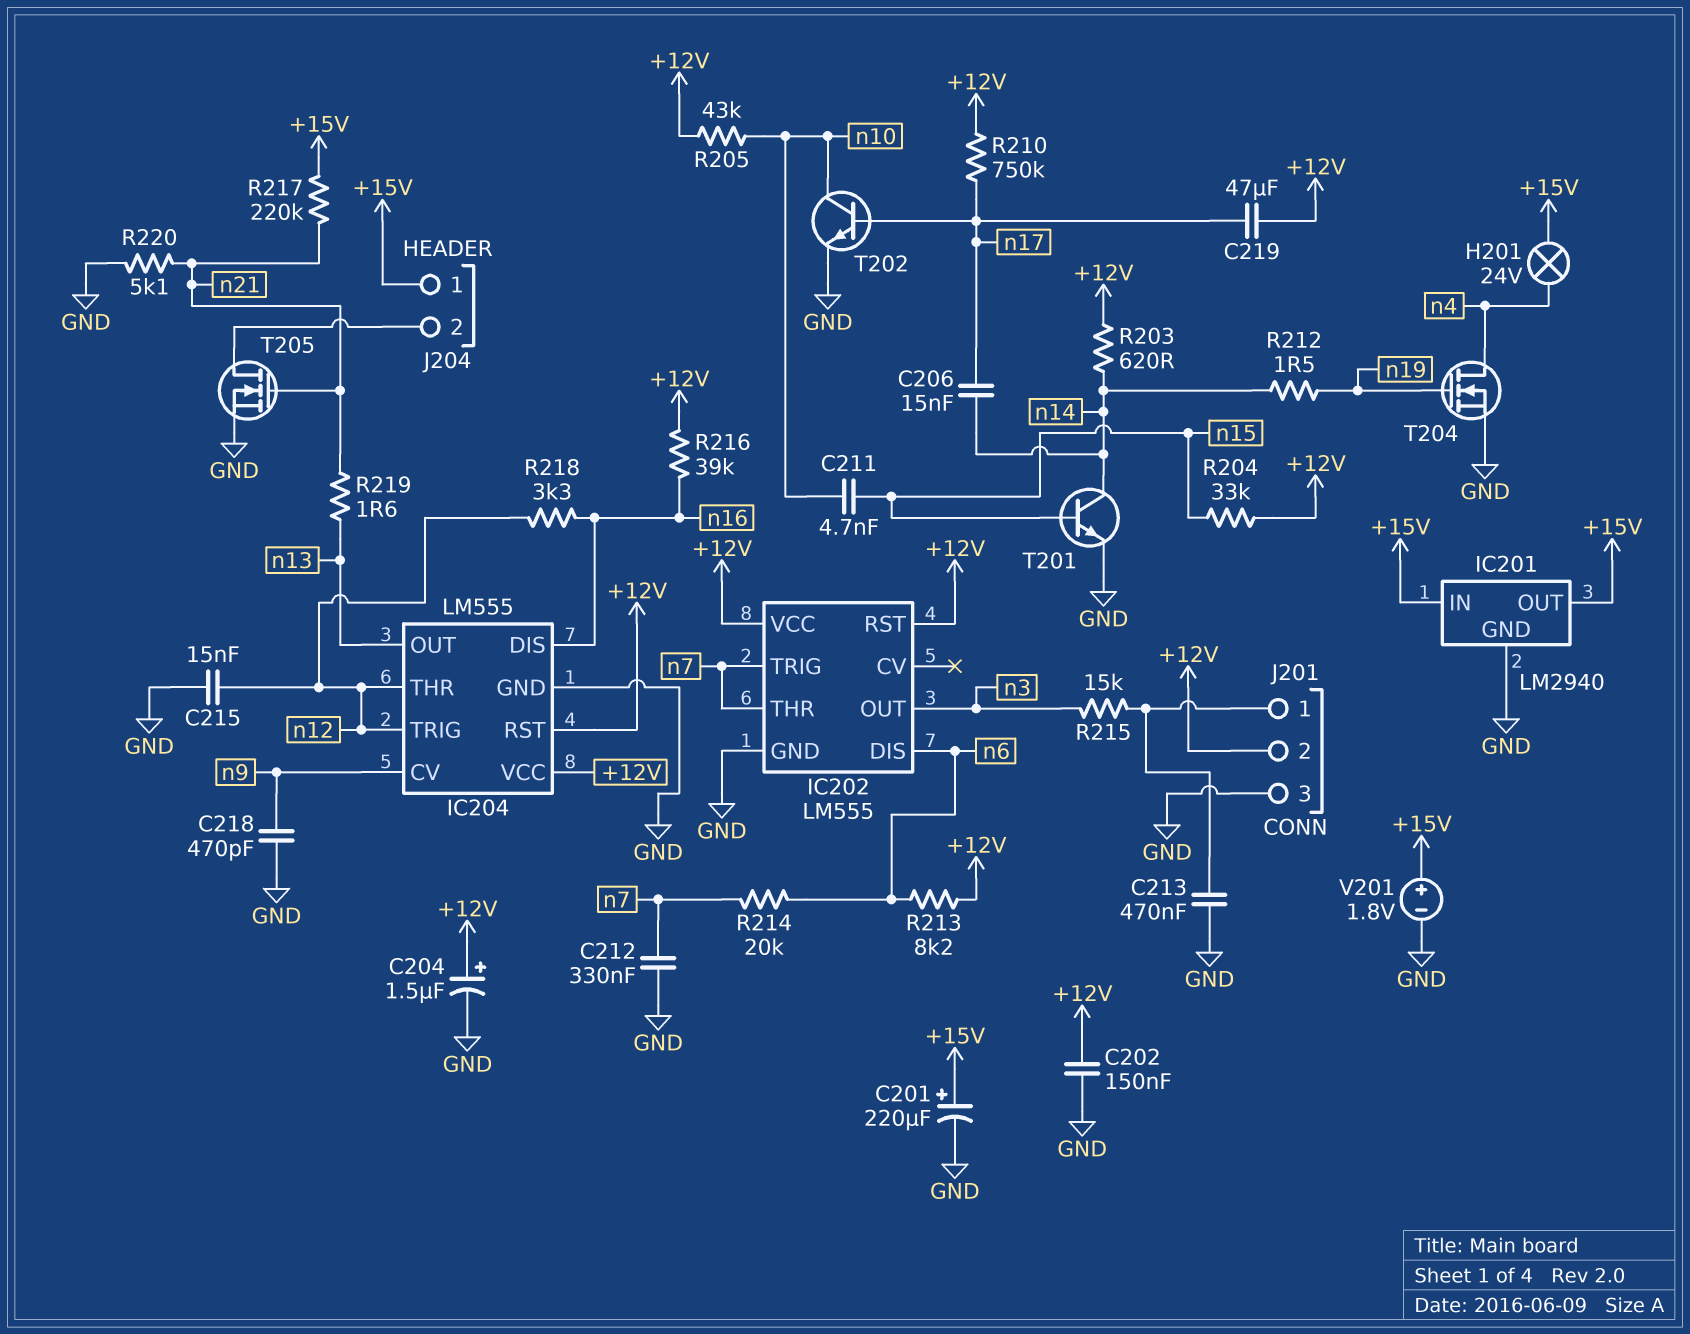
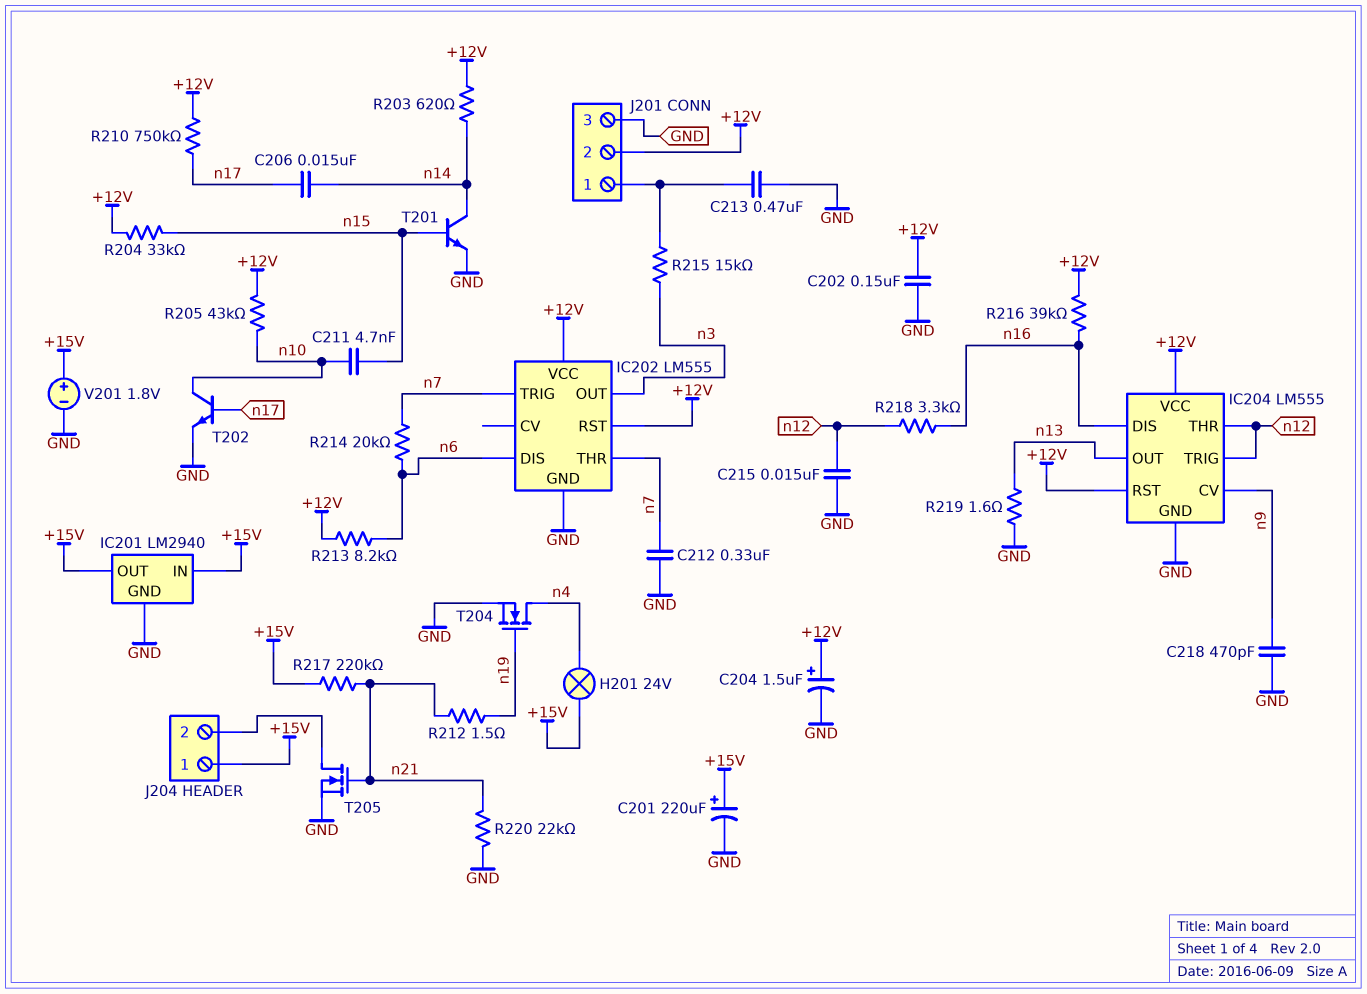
C219: 47uF (+12V, n17) -> none
R212: 1.5 (n14, n19) -> 1.5 (n19, n21)
R219: 1.6 (n13, n21) -> 1.6 (GND, n13)
R220: 5.1k (GND, n21) -> 22k (GND, n21)

